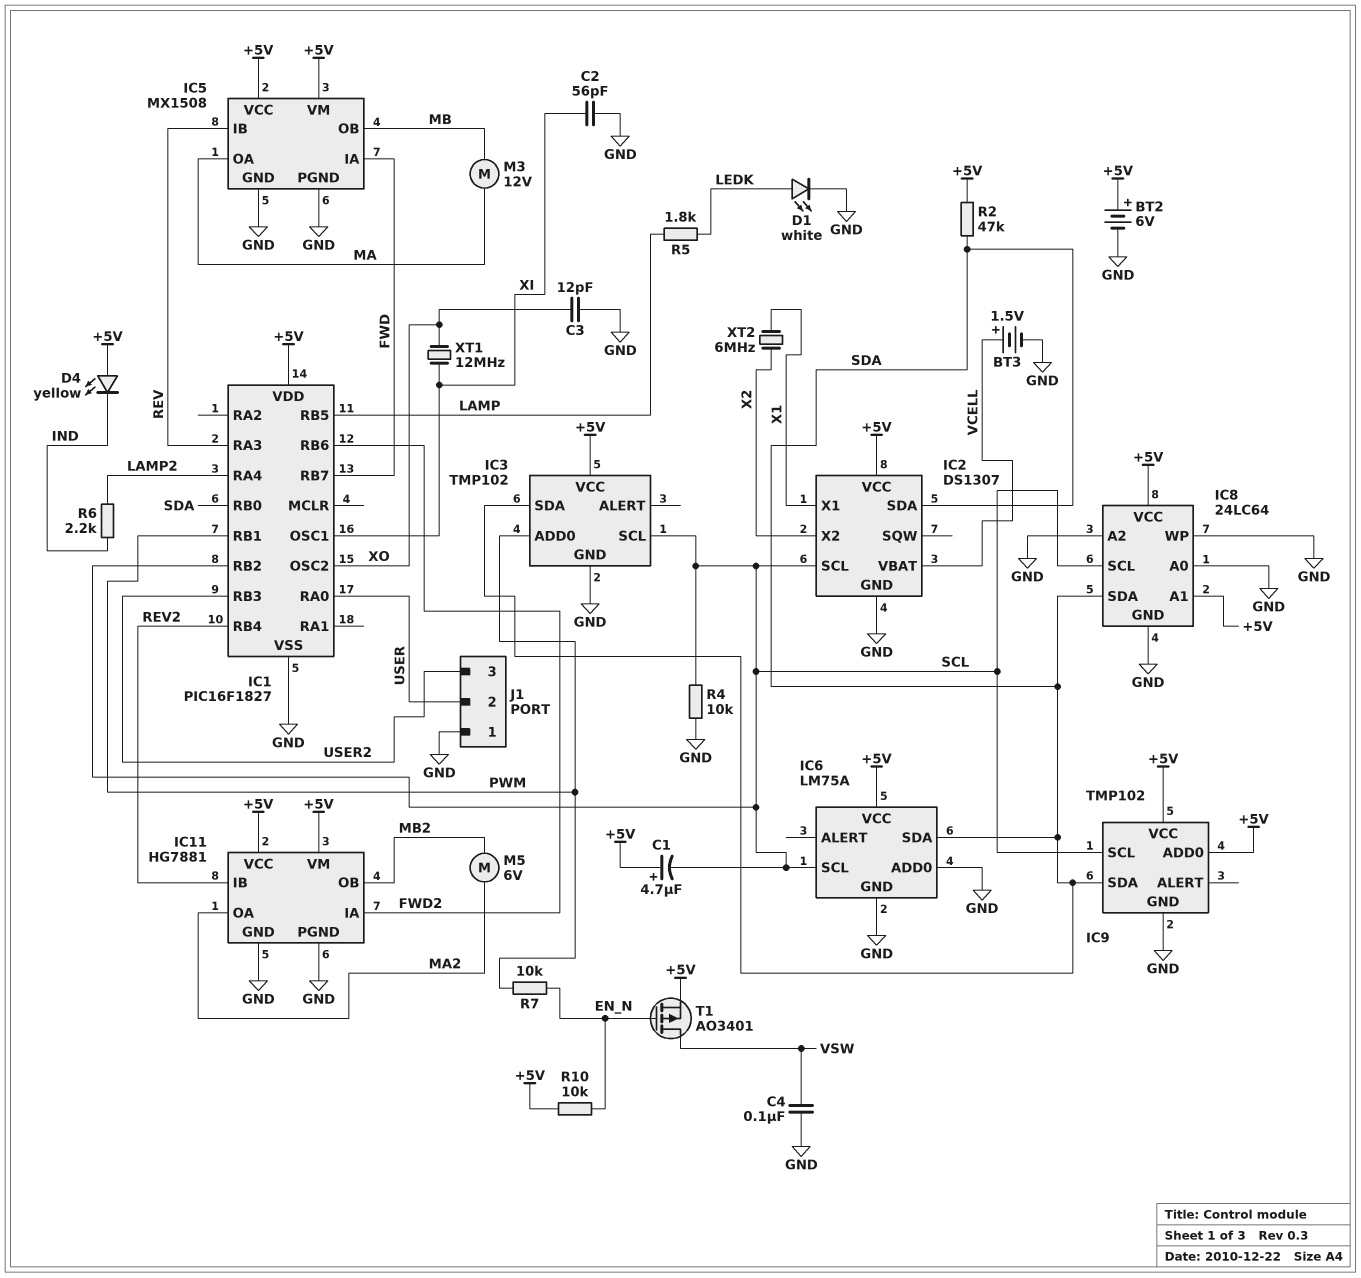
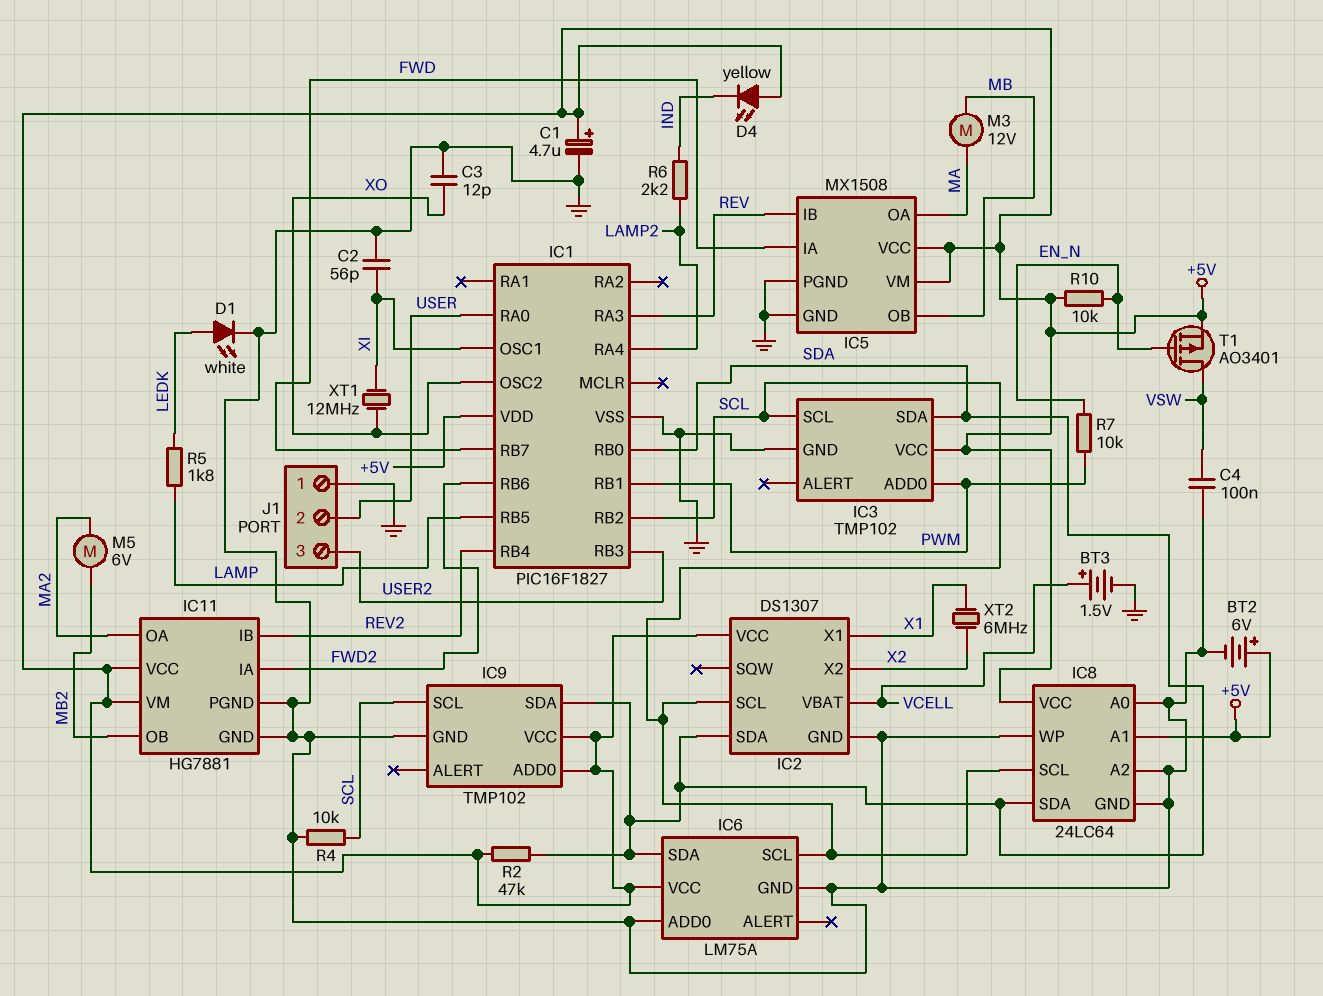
C1: 4.7uF (plus +5V, minus SCL) -> 4.7uF (plus +5V, minus GND)

